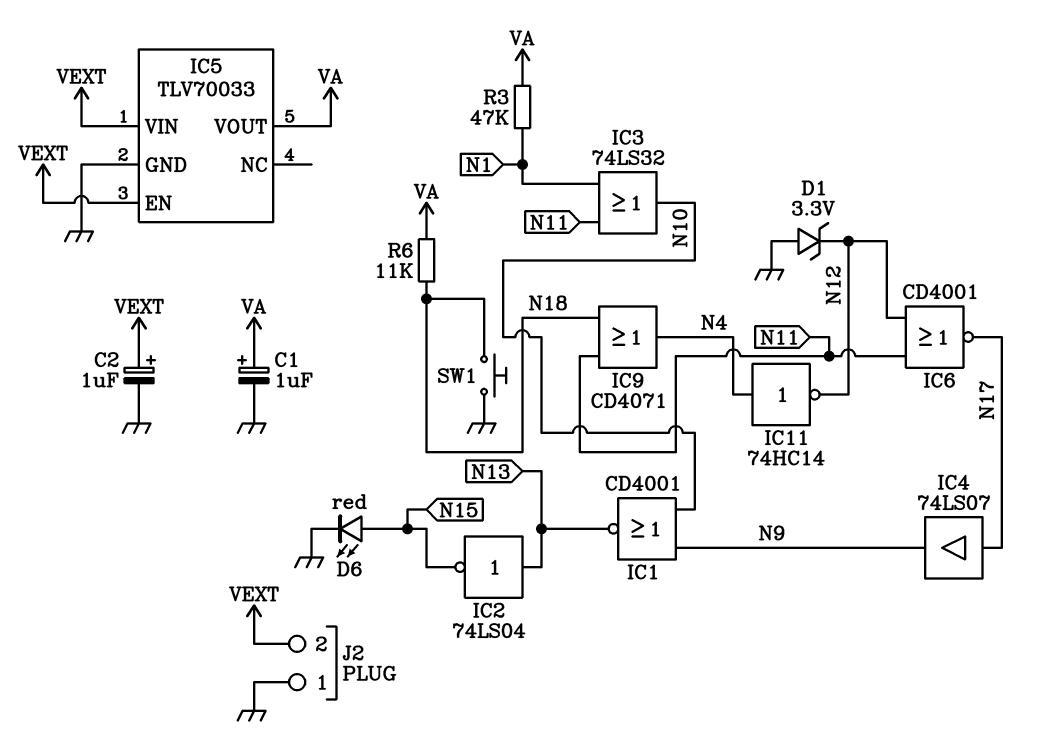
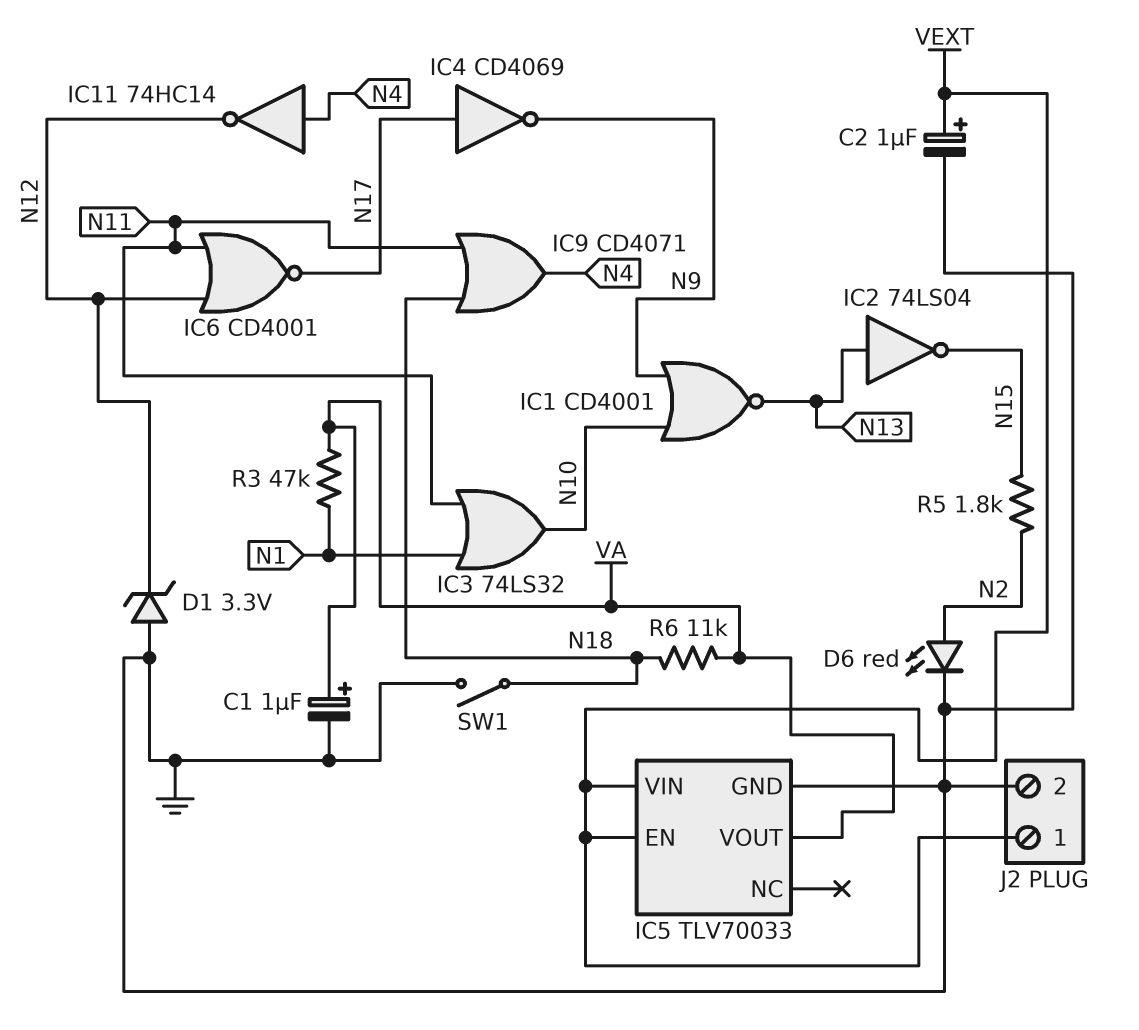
D6: LED red (A N15, K GND) -> LED red (A N2, K GND)
IC4: buffer 74LS07 (in N17, out N9) -> NOT CD4069 (in N17, out N9)
J2 pin 1: GND -> VEXT
J2 pin 2: VEXT -> GND
R5: none -> 1.8k (N2, N15)
SW1: button (GND, N18) -> switch (GND, N18)

